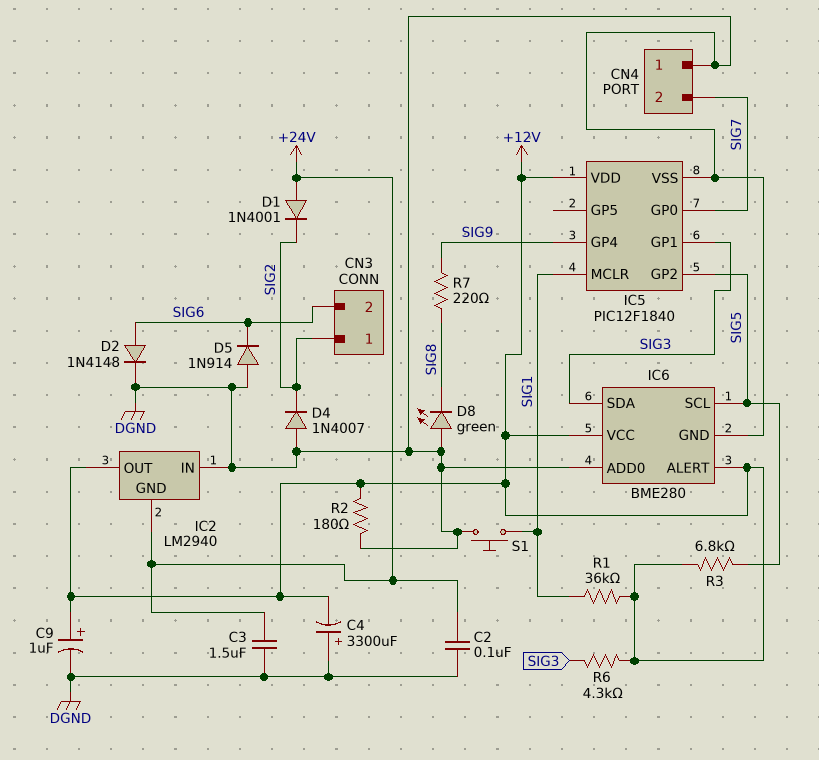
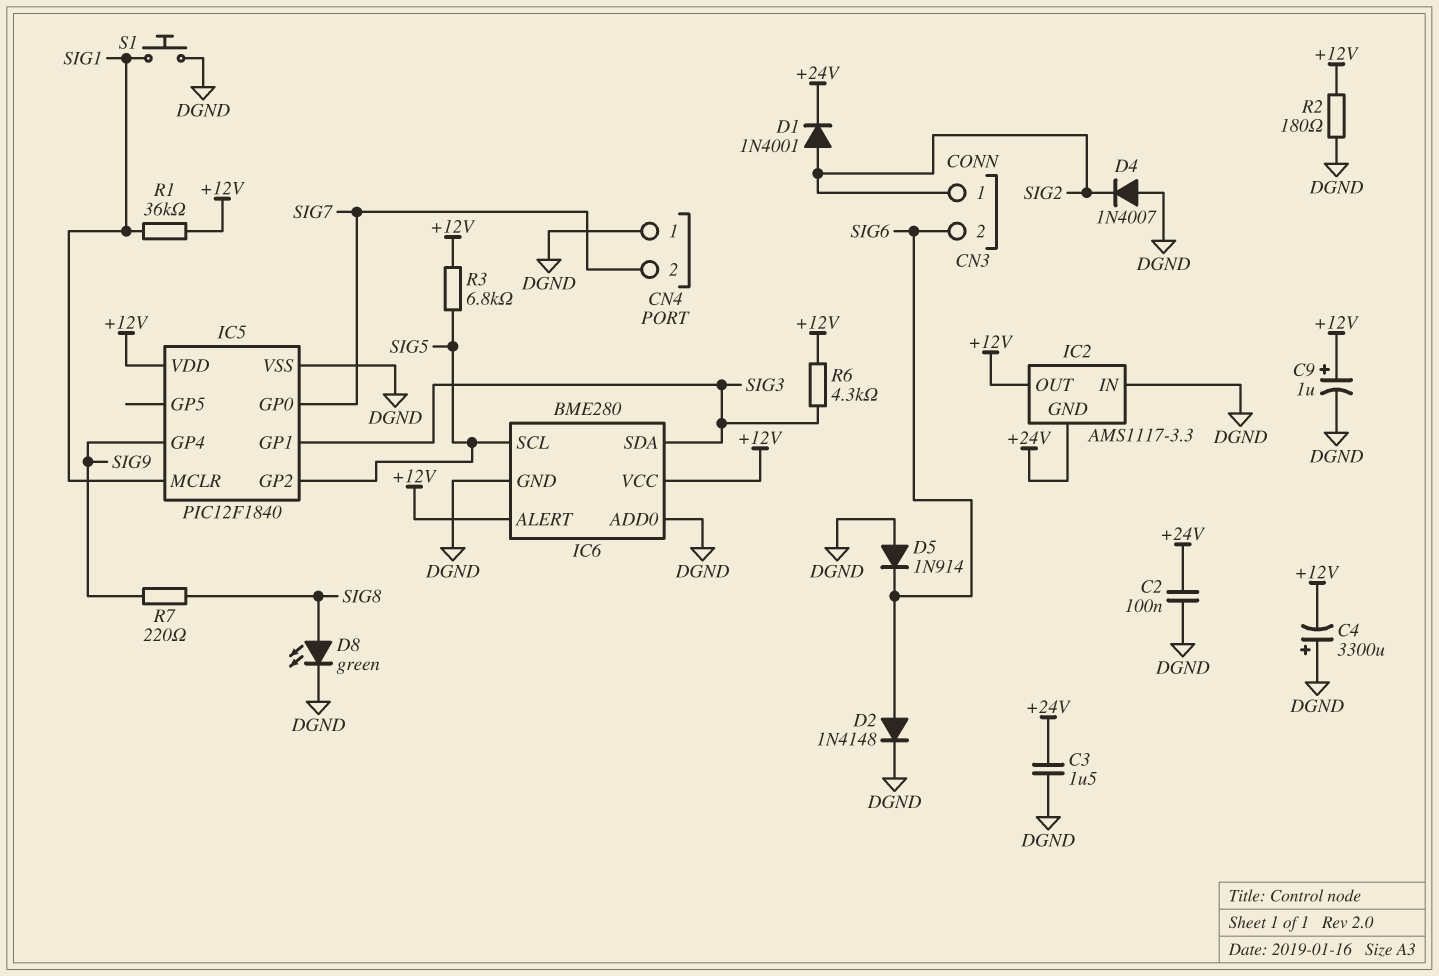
D1: diode 1N4001 (A +24V, K SIG2) -> diode 1N4001 (A SIG2, K +24V)
D8: LED green (A DGND, K SIG8) -> LED green (A SIG8, K DGND)
IC2: LM2940 -> AMS1117-3.3

